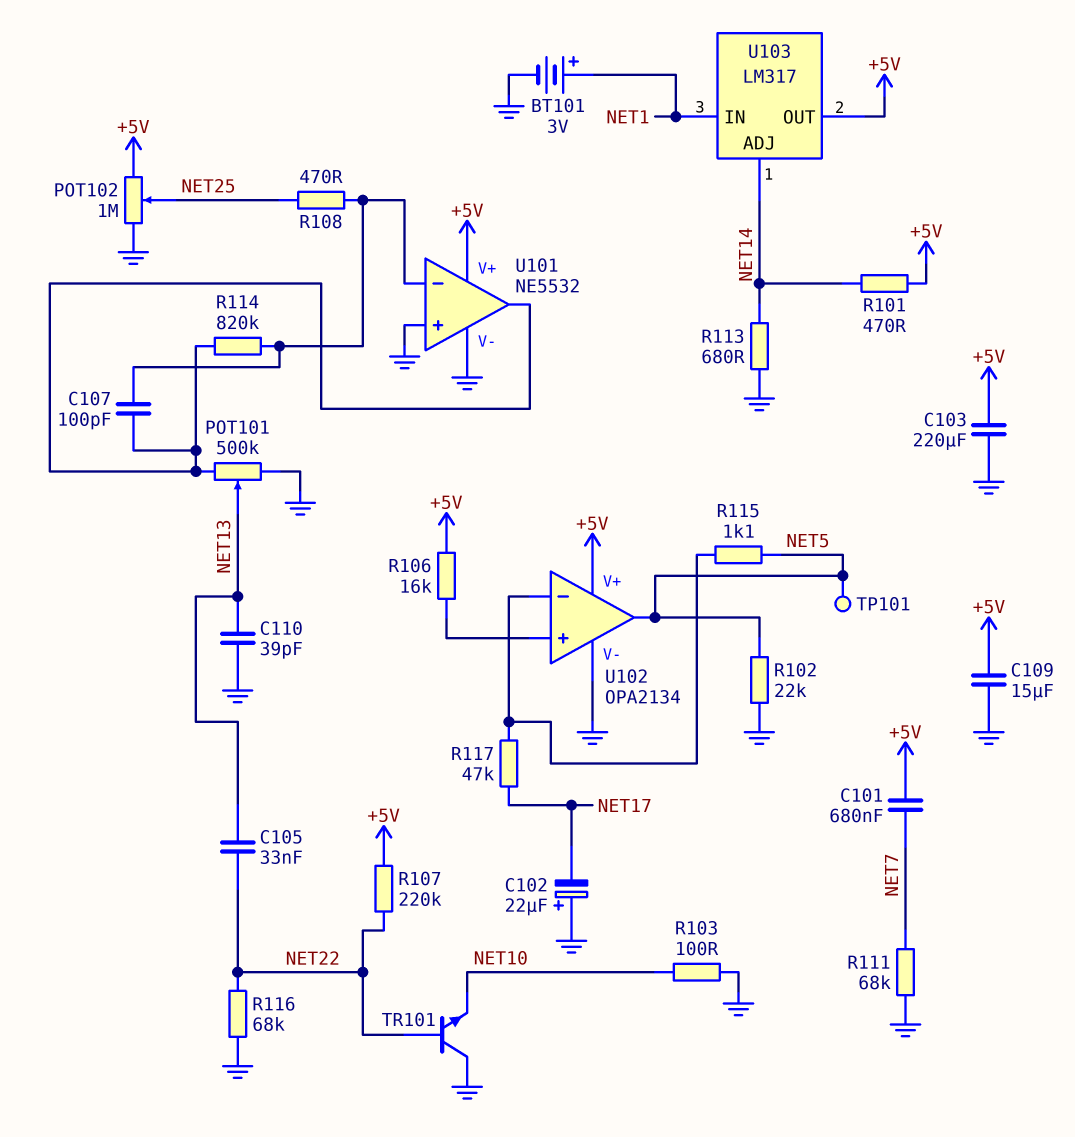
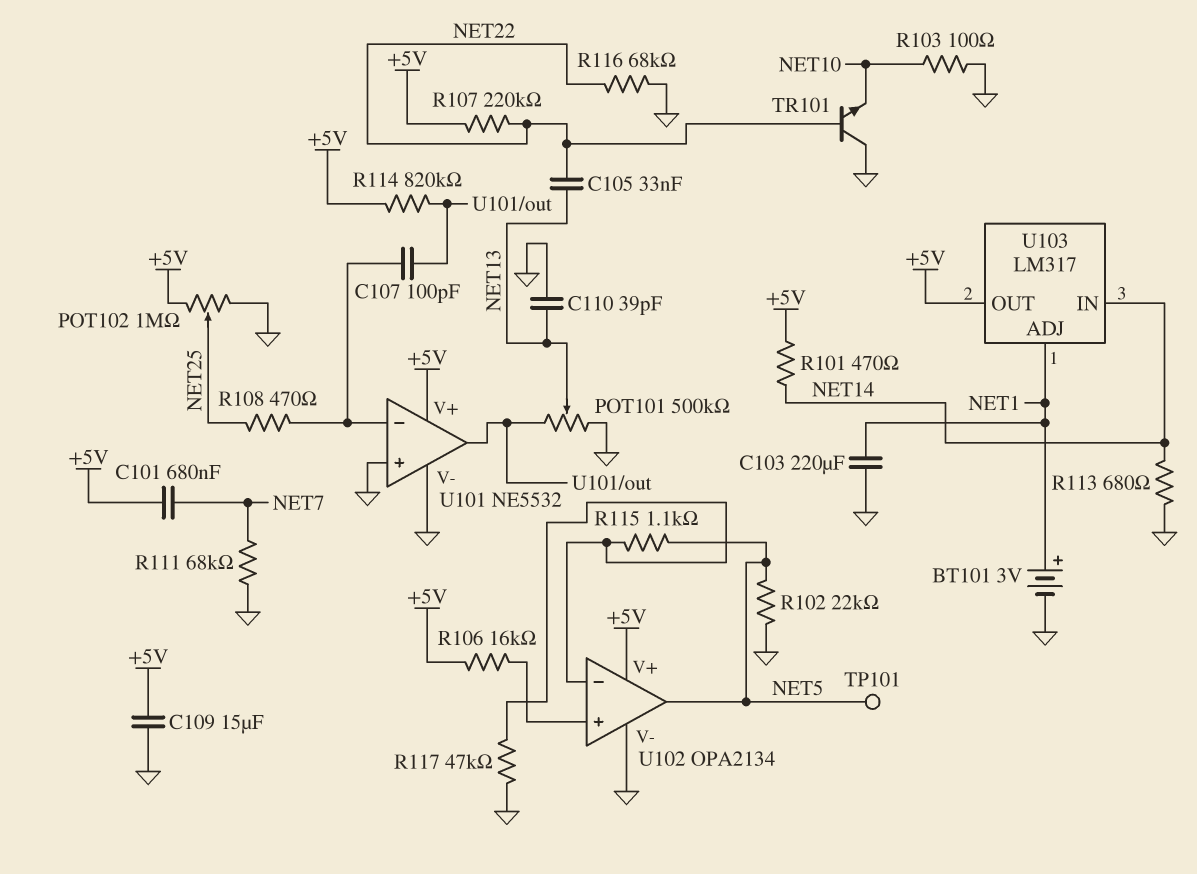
C102: 22uF (plus GND, minus NET17) -> none
C103: 220uF (+5V, GND) -> 220uF (GND, NET1)
R114: 820k (U101/in-, U101/out) -> 820k (+5V, U101/out)
R117: 47k (NET17, U102/in-) -> 47k (GND, U102/in-)
U103 pin ADJ: NET14 -> NET1
U103 pin IN: NET1 -> NET14

